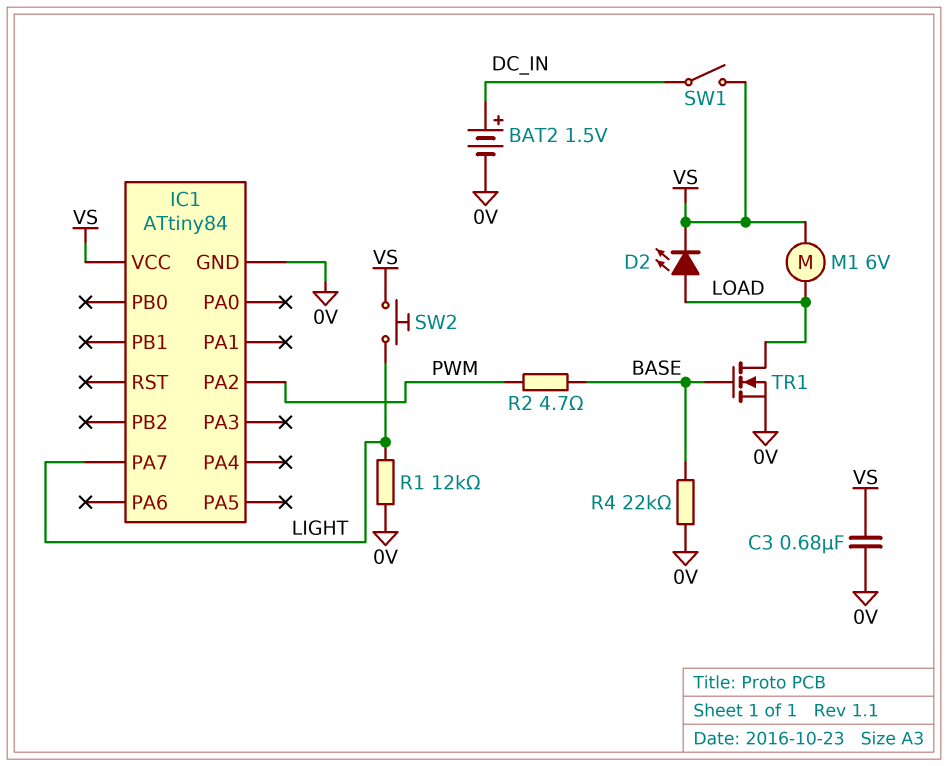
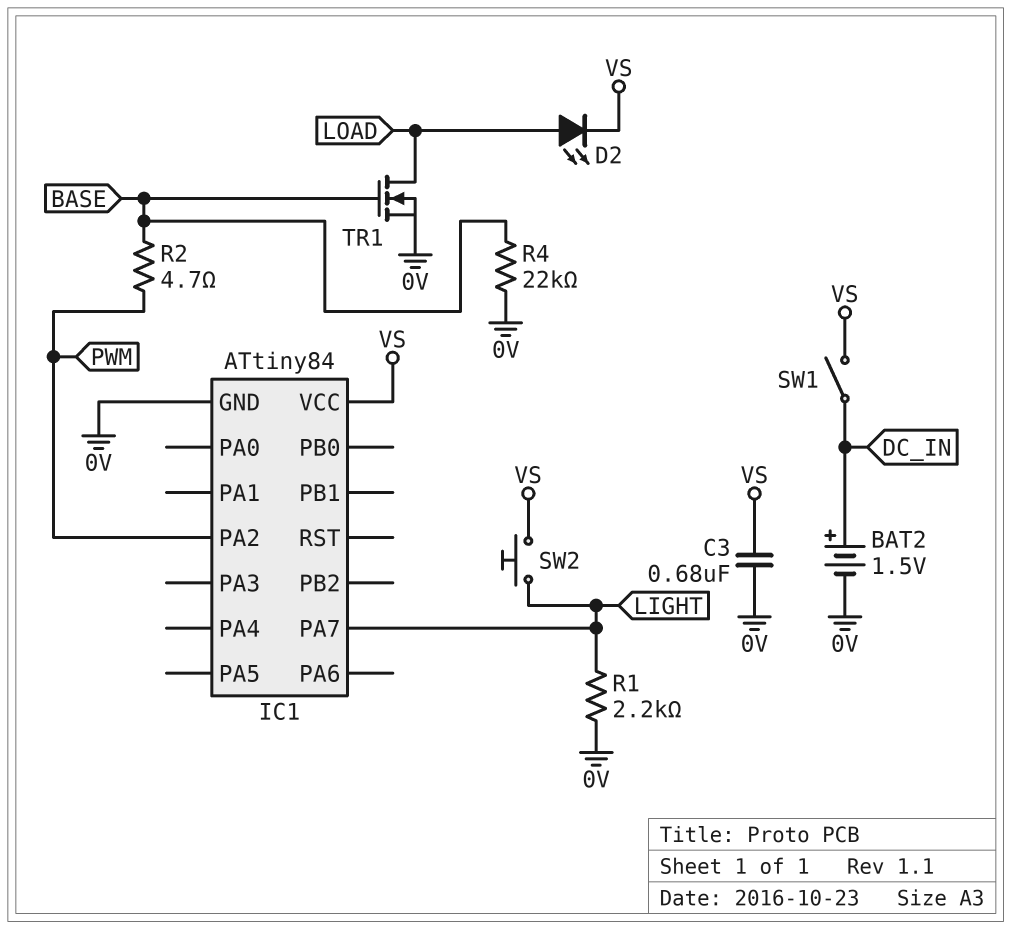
M1: motor 6V (LOAD, VS) -> none
R1: 12k (0V, LIGHT) -> 2.2k (0V, LIGHT)

